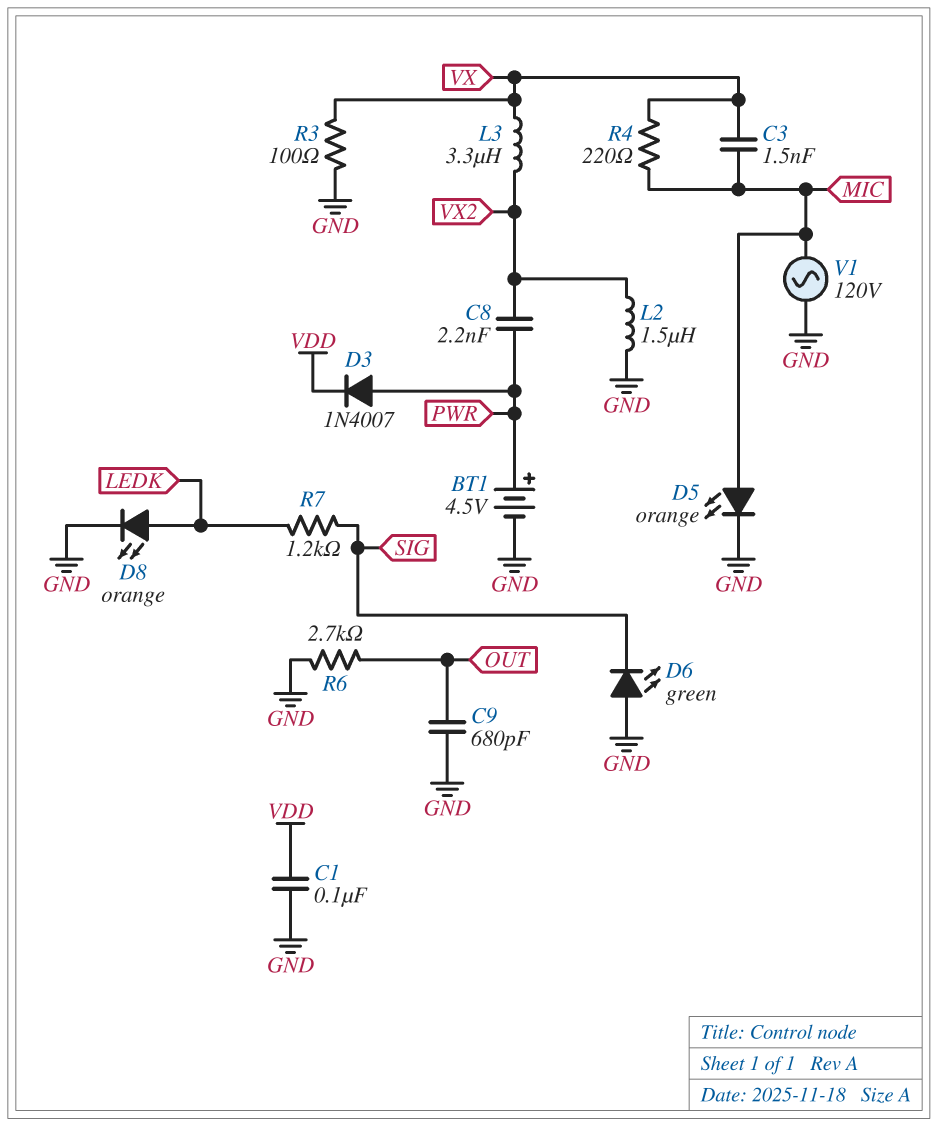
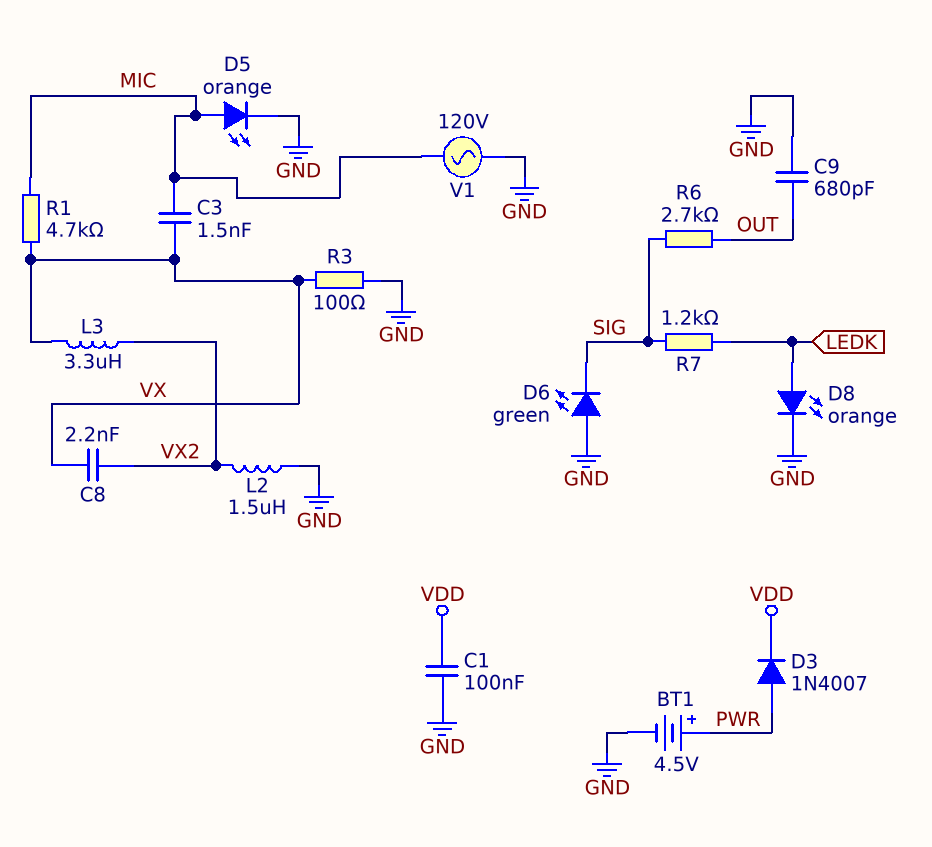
C8: 2.2nF (PWR, VX2) -> 2.2nF (VX, VX2)
R1: none -> 4.7k (MIC, VX)
R4: 220 (MIC, VX) -> none
R6: 2.7k (GND, OUT) -> 2.7k (OUT, SIG)

